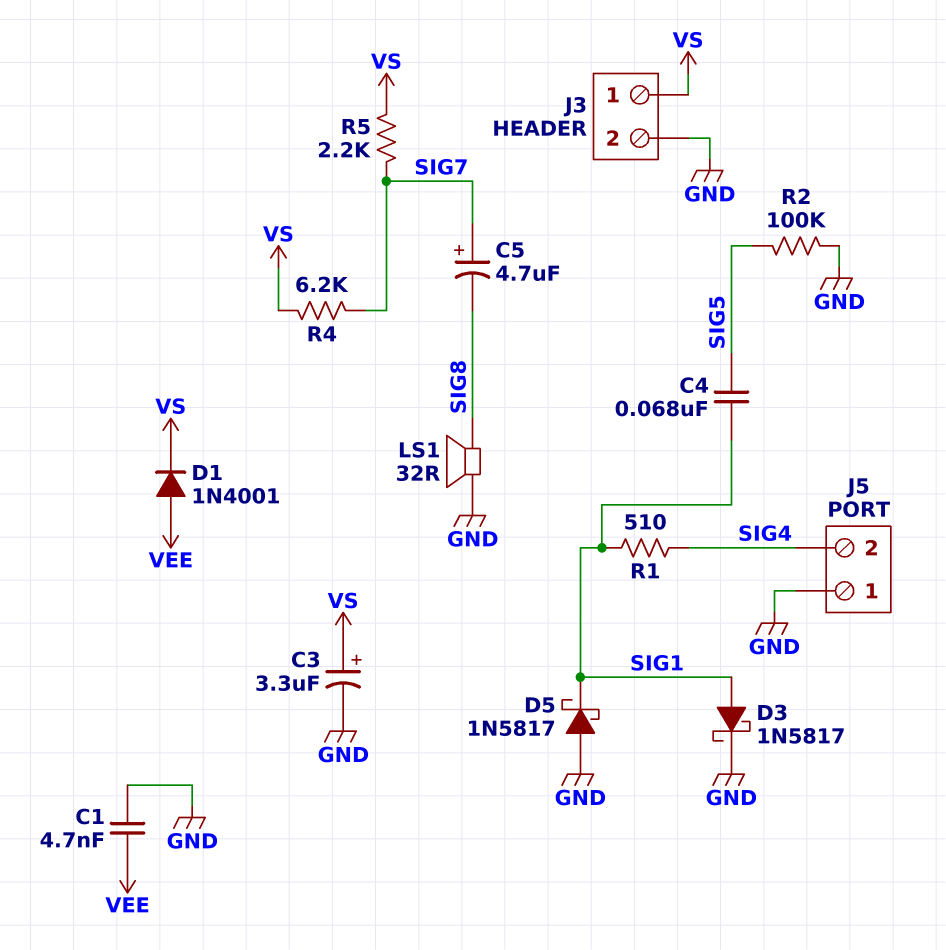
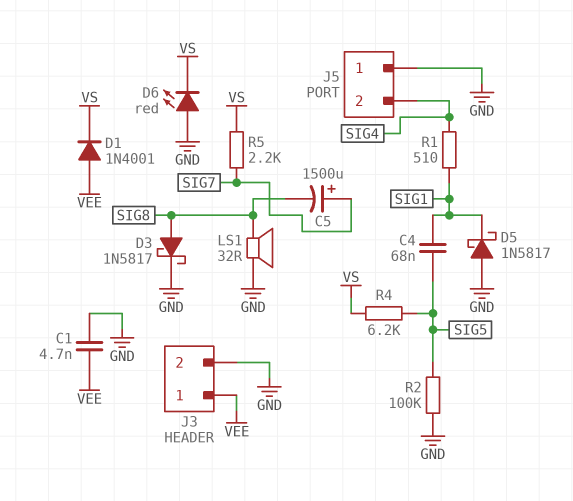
C3: 3.3uF (plus VS, minus GND) -> none
C5: 4.7uF (plus SIG7, minus SIG8) -> 1500uF (plus SIG7, minus SIG8)
D3: schottky 1N5817 (A SIG1, K GND) -> schottky 1N5817 (A SIG8, K GND)
D6: none -> LED red (A GND, K VS)
J3 pin 1: VS -> VEE
R4: 6.2k (SIG7, VS) -> 6.2k (SIG5, VS)

